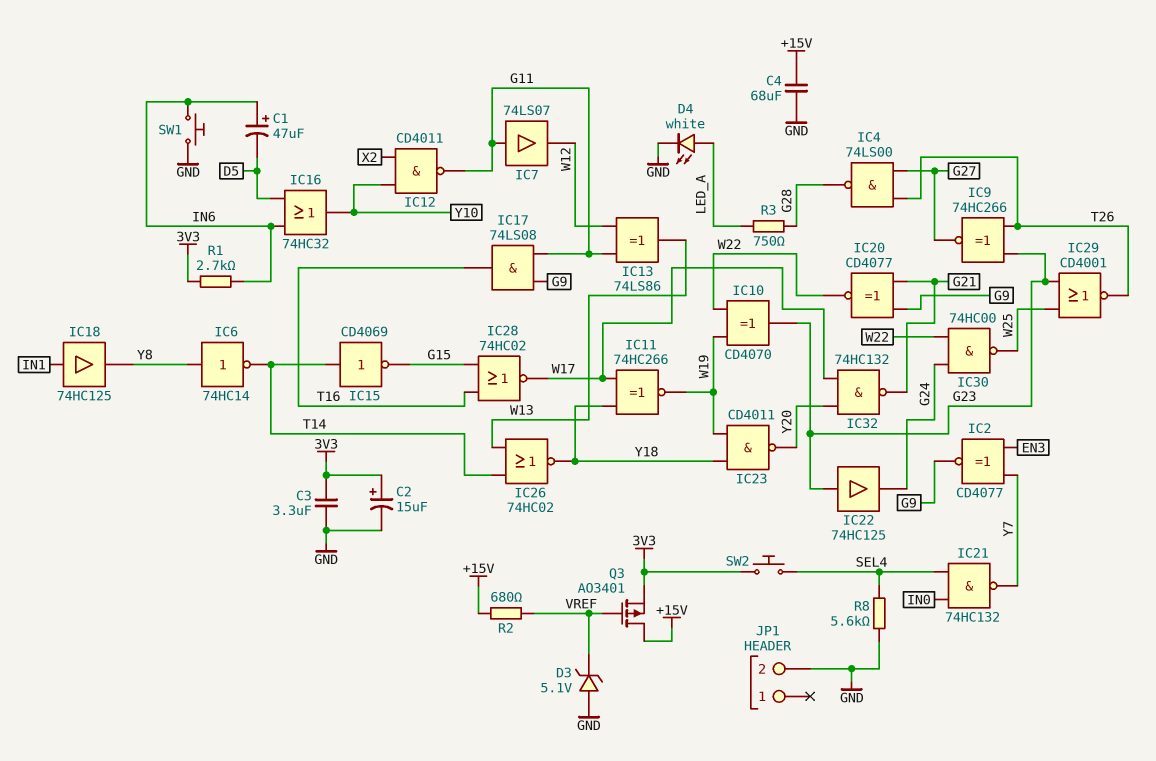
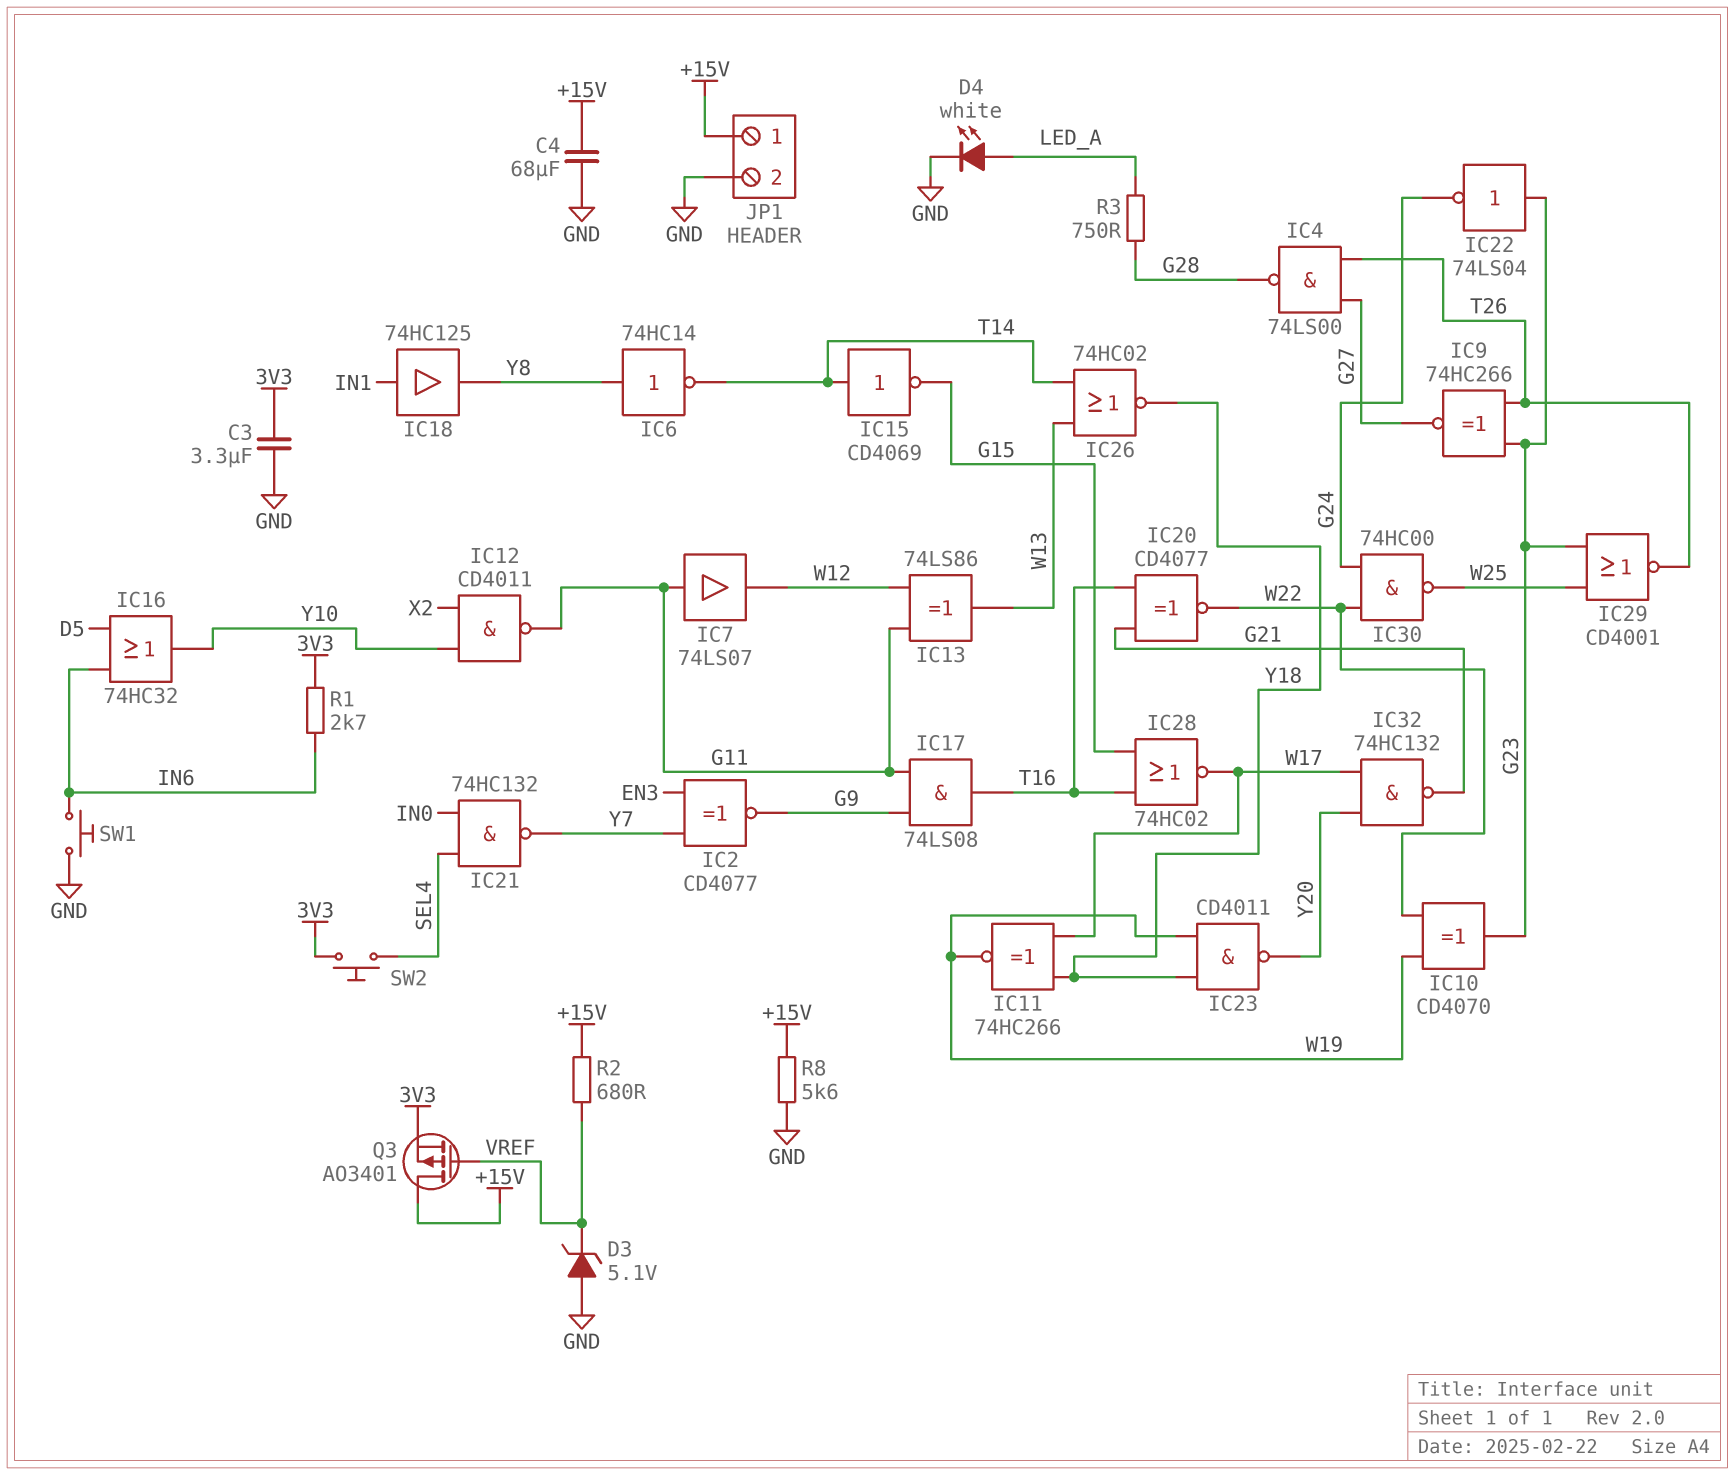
C1: 47uF (plus IN6, minus D5) -> none
C2: 15uF (plus 3V3, minus GND) -> none
IC20: XNOR CD4077 (in G9, in G21, out W22) -> XNOR CD4077 (in G21, in T16, out W22)
IC22: buffer 74HC125 (in G23, out G24) -> NOT 74LS04 (in G23, out G24)
JP1 pin 1: none -> +15V
R8: 5.6k (GND, SEL4) -> 5.6k (+15V, GND)

